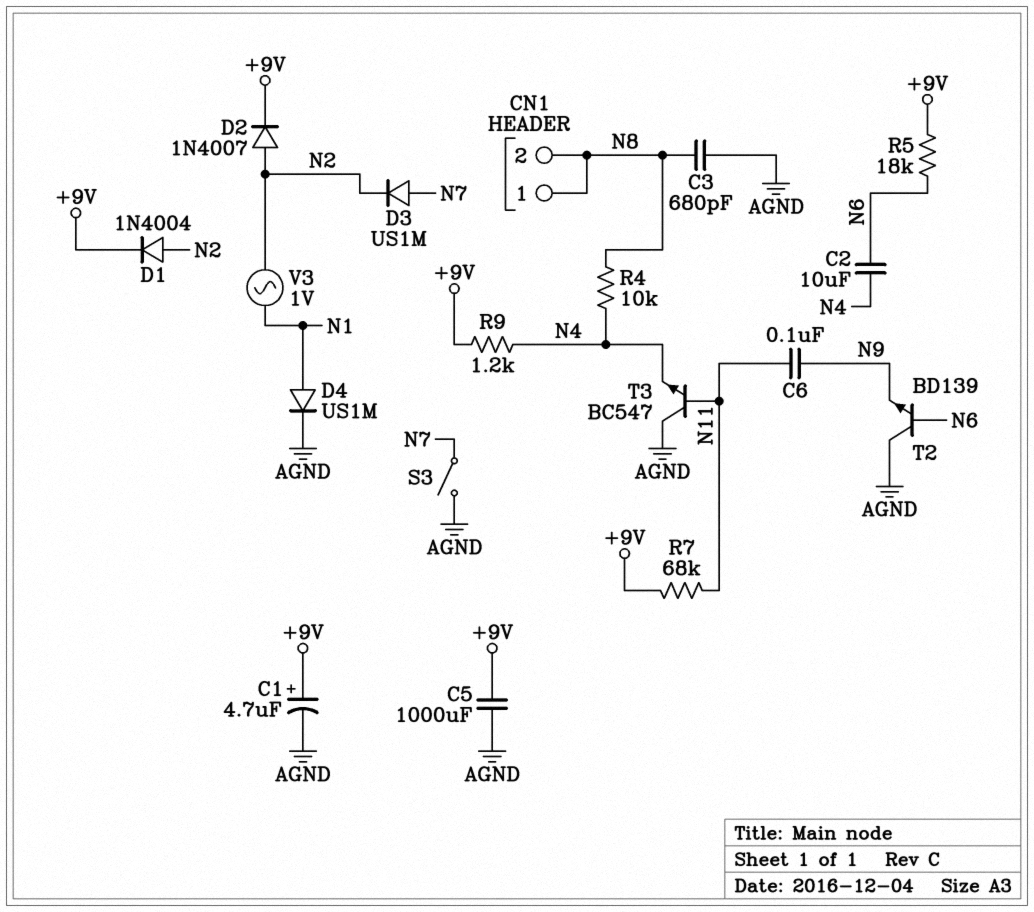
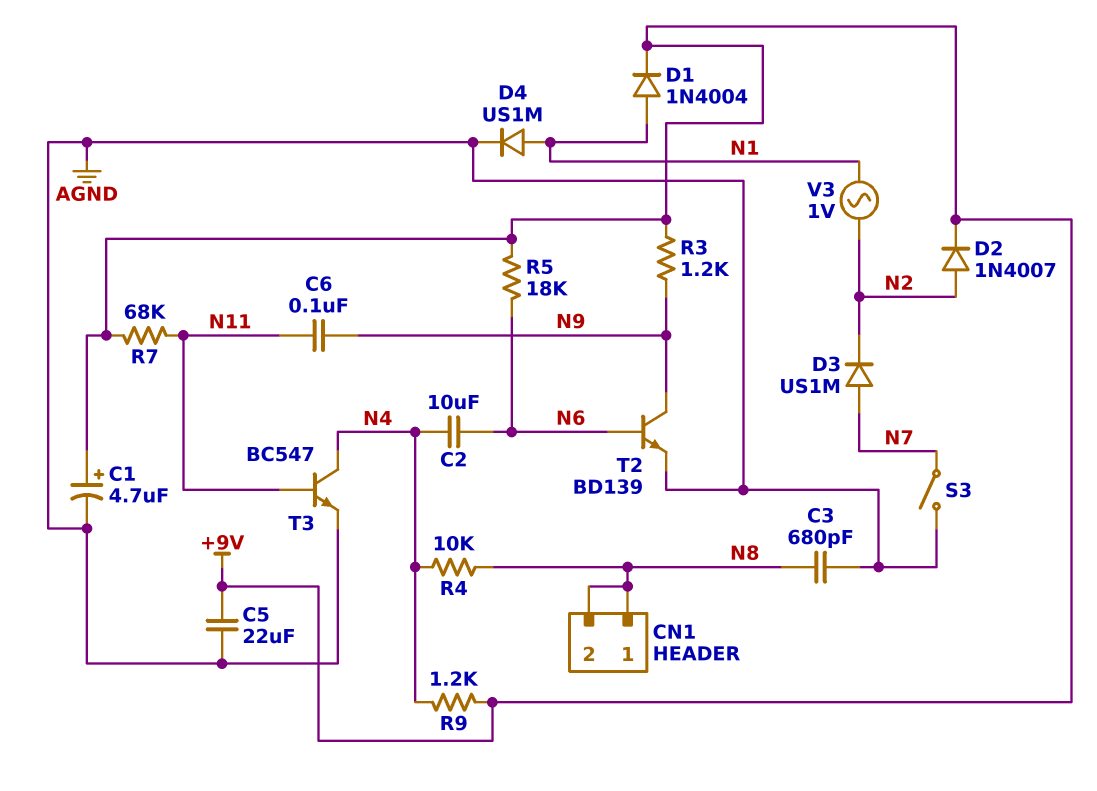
C5: 1000uF (+9V, AGND) -> 22uF (+9V, AGND)
D1: diode 1N4004 (A N2, K +9V) -> diode 1N4004 (A N1, K +9V)
R3: none -> 1.2k (+9V, N9)
T2: NPN BD139 (B N6, C AGND, E N9) -> NPN BD139 (B N6, C N9, E AGND)
T3: NPN BC547 (B N11, C AGND, E N4) -> NPN BC547 (B N11, C N4, E AGND)

